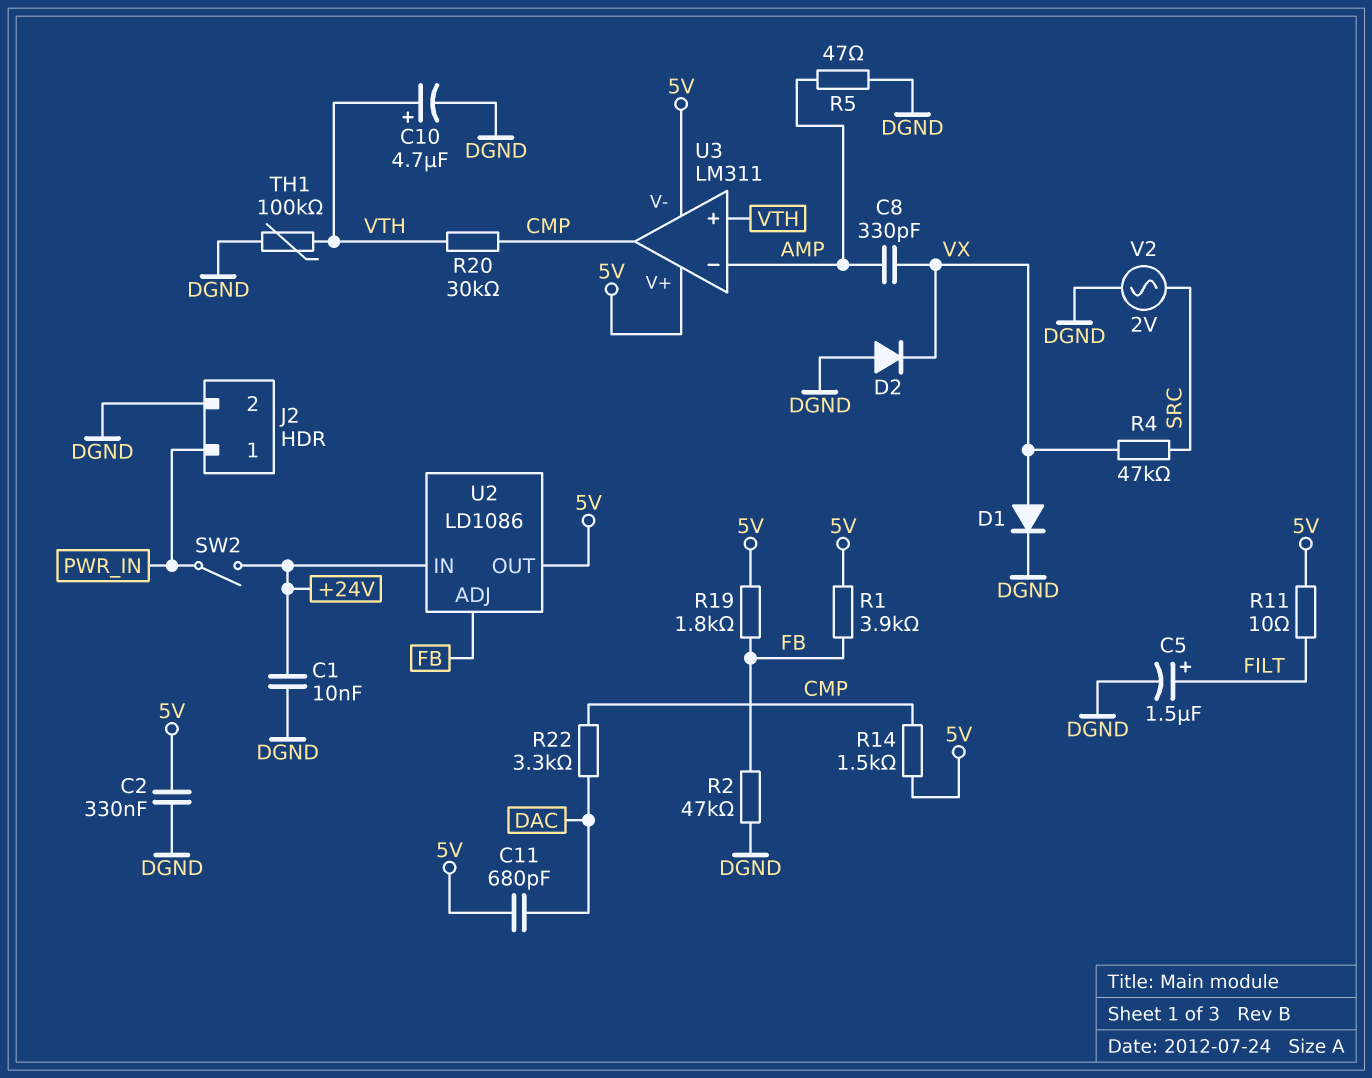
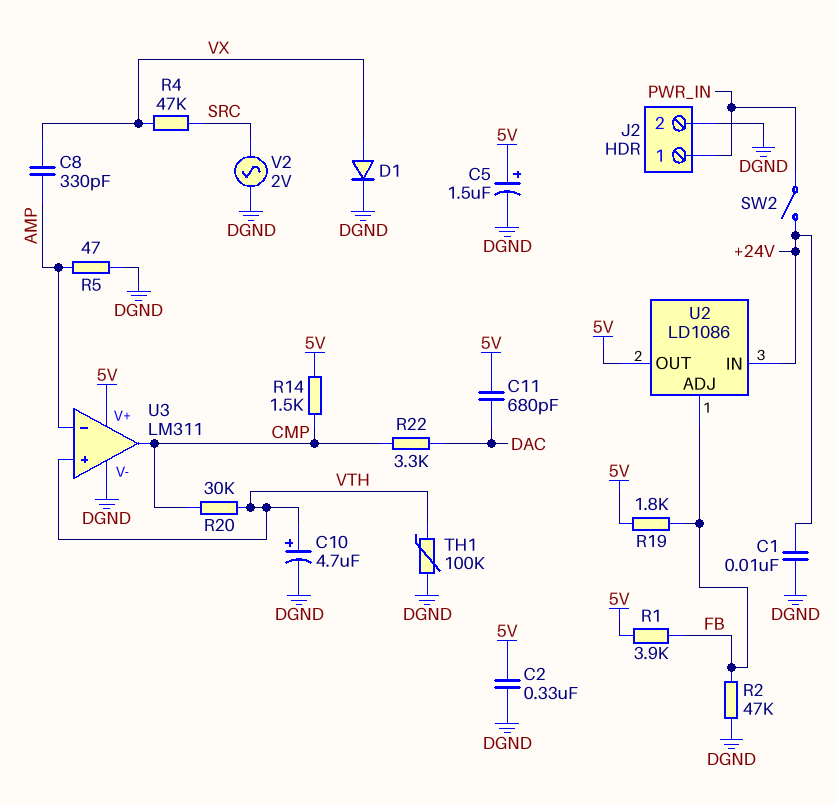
C5: 1.5uF (plus FILT, minus DGND) -> 1.5uF (plus 5V, minus DGND)
D2: diode (A DGND, K VX) -> none
R11: 10 (5V, FILT) -> none
U3 pin V-: 5V -> DGND

